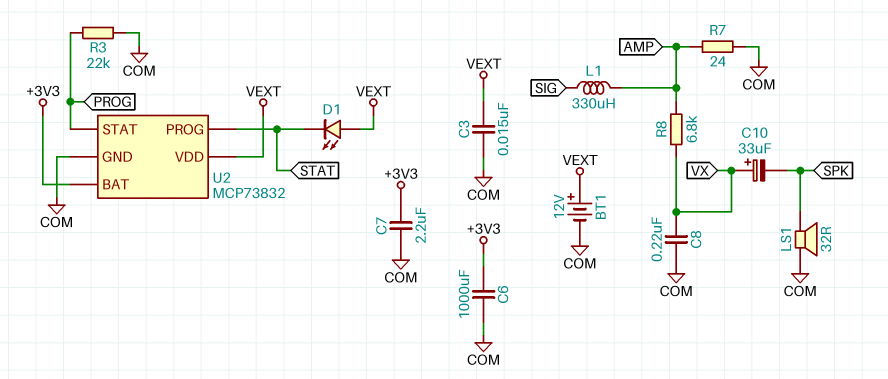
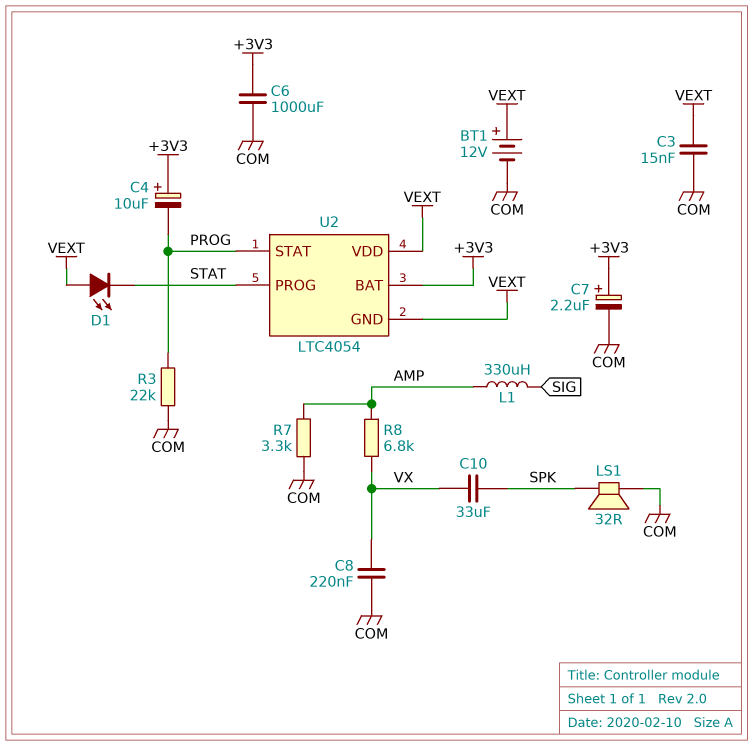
C4: none -> 10uF (plus +3V3, minus PROG)
C7: 2.2uF (+3V3, COM) -> 2.2uF (plus +3V3, minus COM)
C10: 33uF (plus VX, minus SPK) -> 33uF (SPK, VX)
R7: 24 (AMP, COM) -> 3.3k (AMP, COM)
U2: MCP73832 -> LTC4054
U2 pin GND: COM -> VEXT

